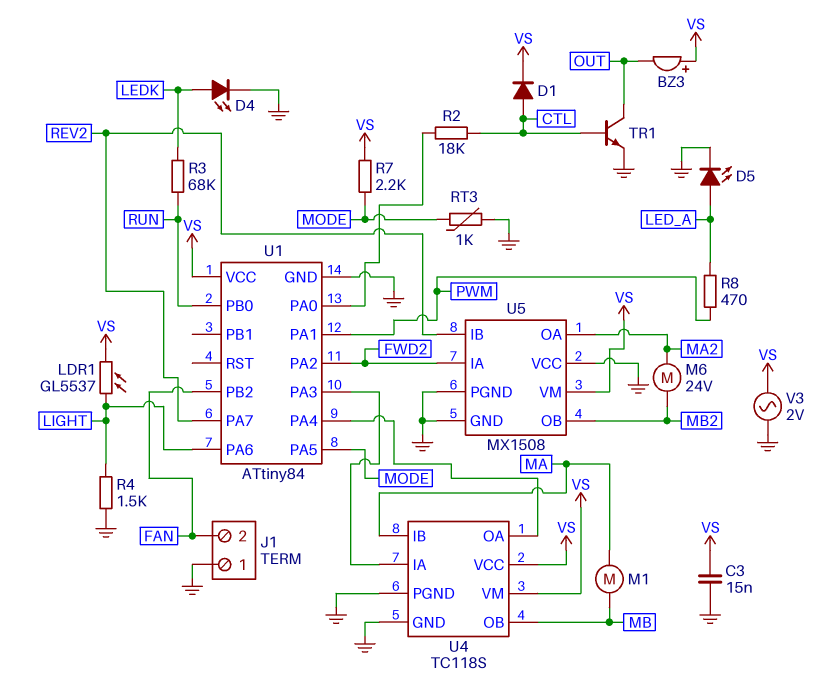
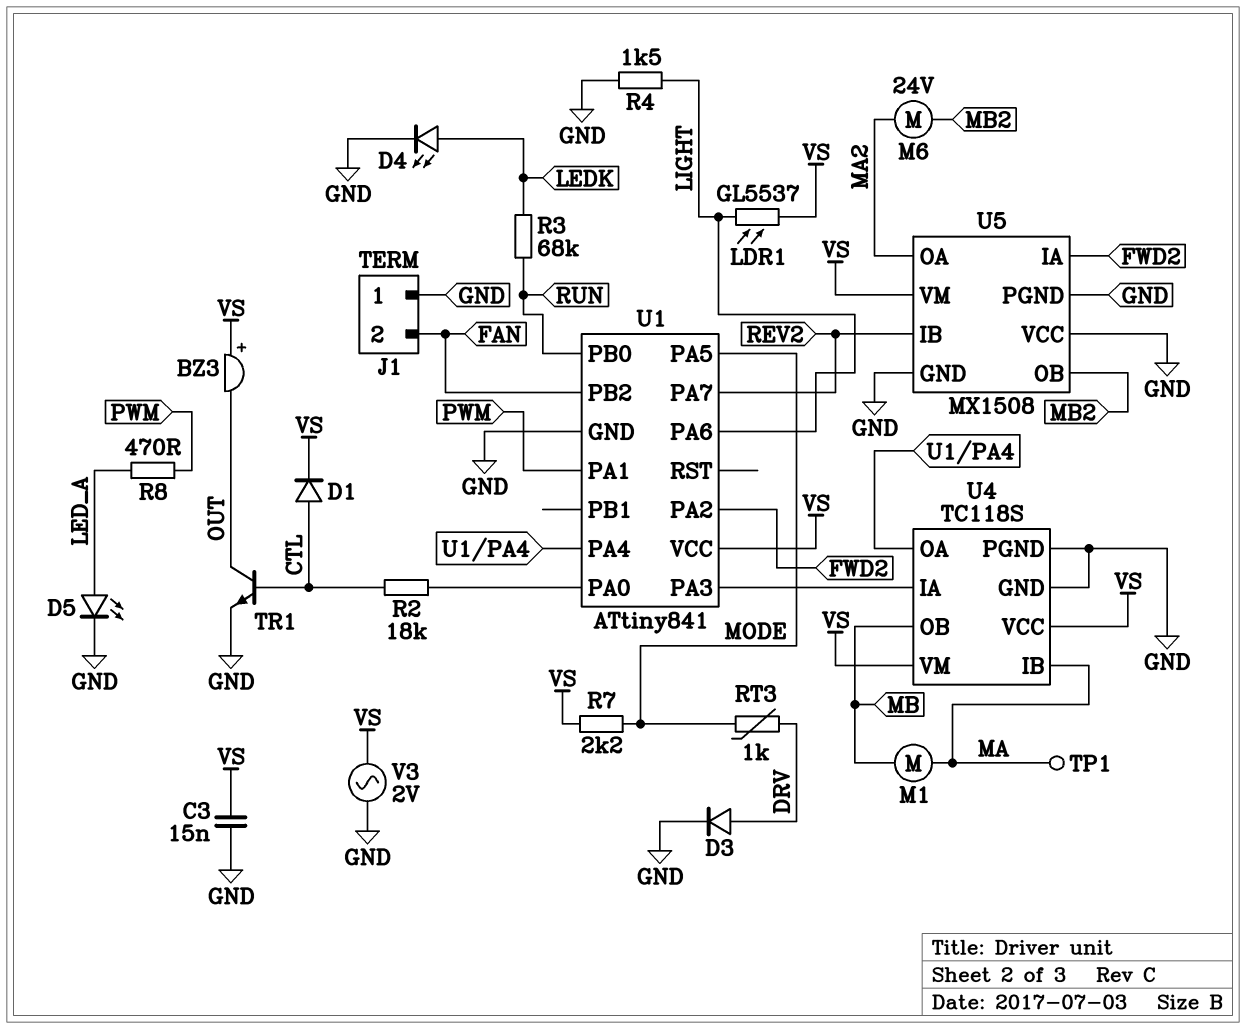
D3: none -> diode (A DRV, K GND)
RT3: 1k (GND, MODE) -> 1k (DRV, MODE)
TP1: none -> test point (MA)
U1: ATtiny84 -> ATtiny841

